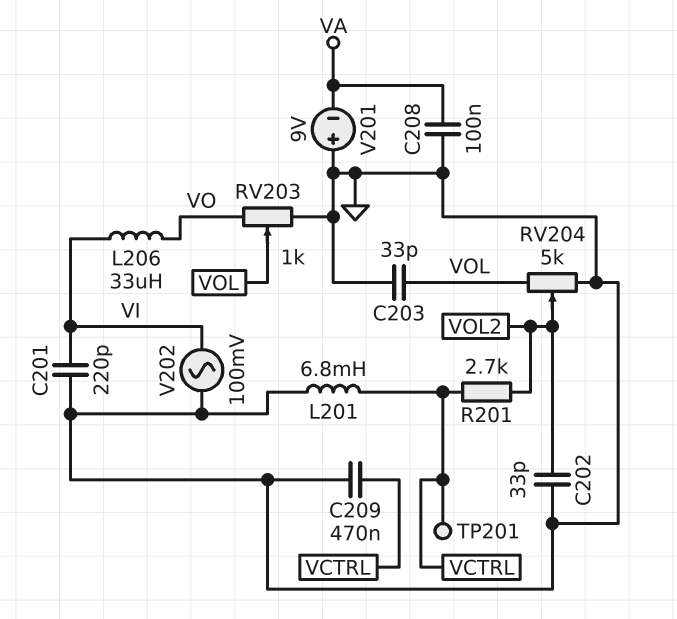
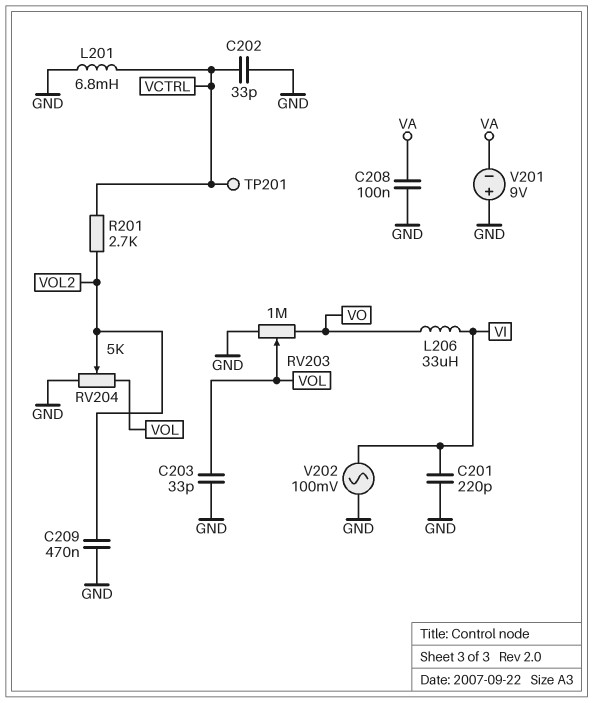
C202: 33pF (GND, VOL2) -> 33pF (GND, VCTRL)
C209: 470nF (GND, VCTRL) -> 470nF (GND, VOL2)
RV203: 1k (GND, VO, wiper VOL) -> 1M (GND, VO, wiper VOL)

